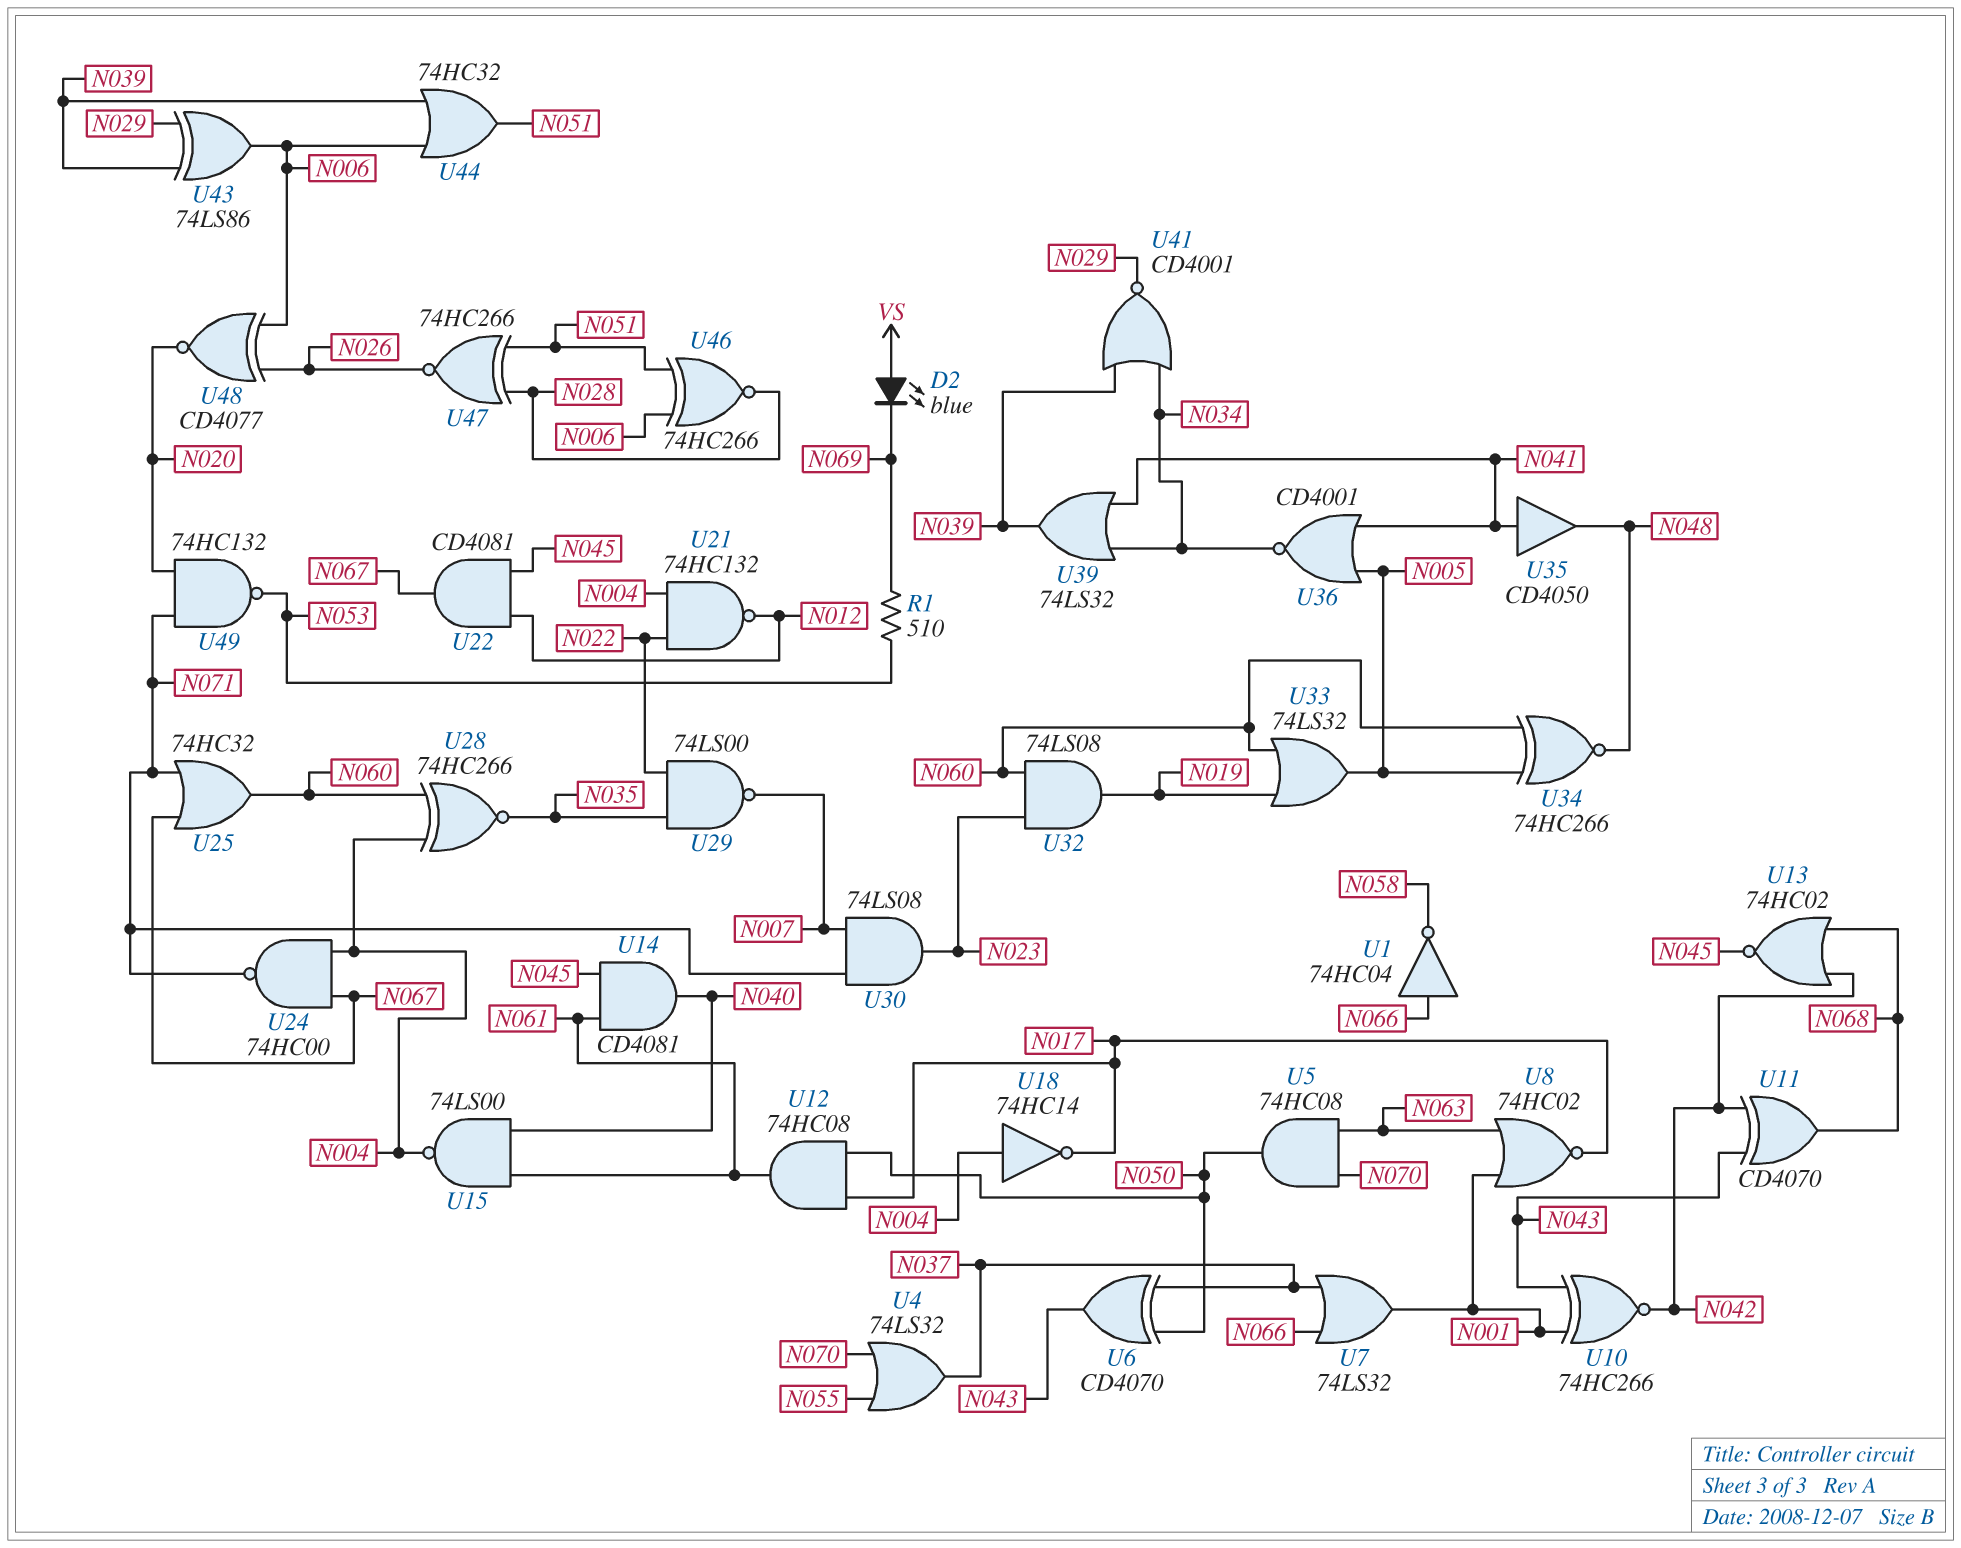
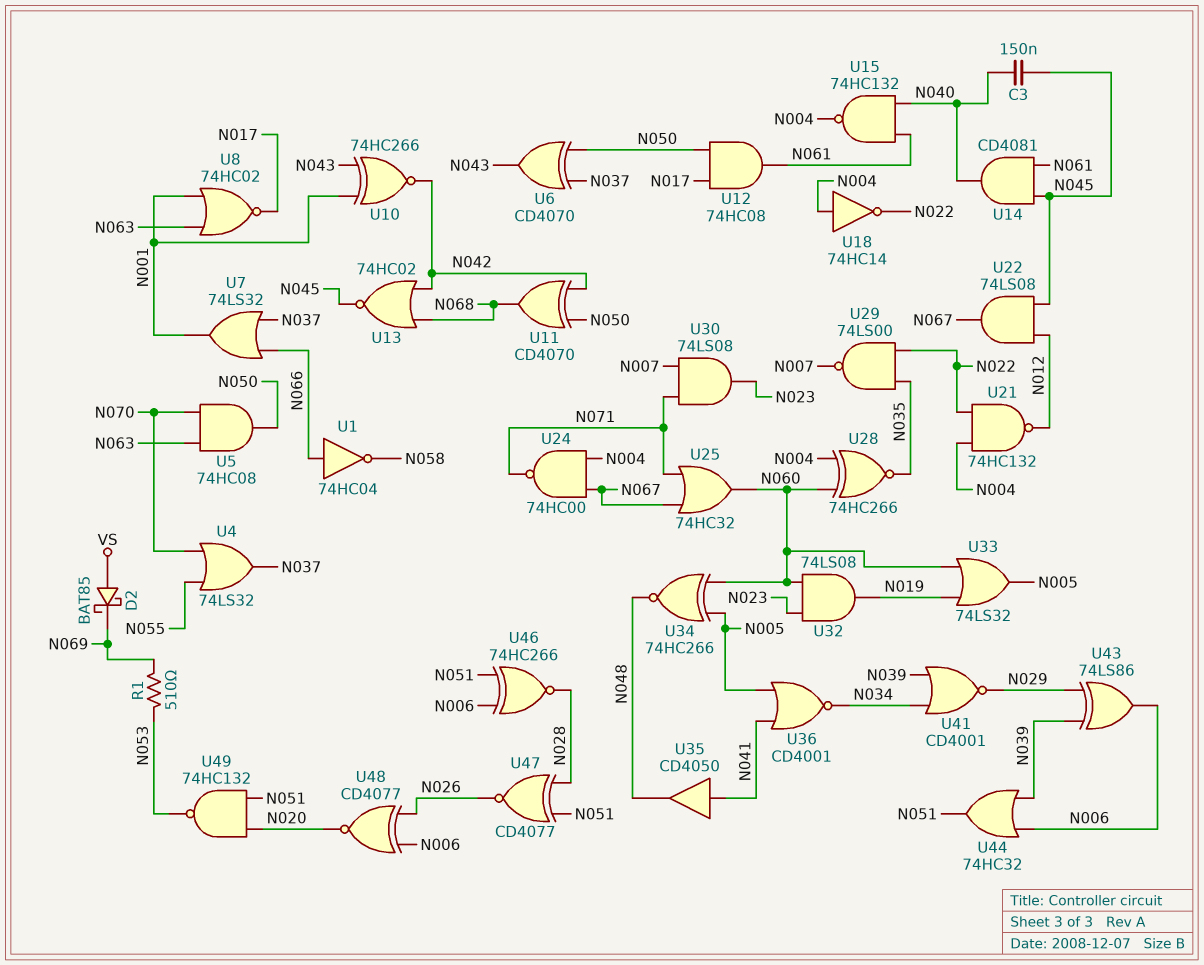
C3: none -> 150nF (N040, N045)
D2: LED blue (A VS, K N069) -> schottky BAT85 (A VS, K N069)
U11: XOR CD4070 (in N042, in N043, out N068) -> XOR CD4070 (in N042, in N050, out N068)
U15: NAND 74LS00 (in N040, in N061, out N004) -> NAND 74HC132 (in N040, in N061, out N004)
U18: NOT 74HC14 (in N004, out N017) -> NOT 74HC14 (in N004, out N022)
U22: AND CD4081 (in N012, in N045, out N067) -> AND 74LS08 (in N012, in N045, out N067)
U39: OR 74LS32 (in N034, in N041, out N039) -> none
U47: XNOR 74HC266 (in N028, in N051, out N026) -> XNOR CD4077 (in N028, in N051, out N026)
U49: NAND 74HC132 (in N020, in N071, out N053) -> NAND 74HC132 (in N020, in N051, out N053)

